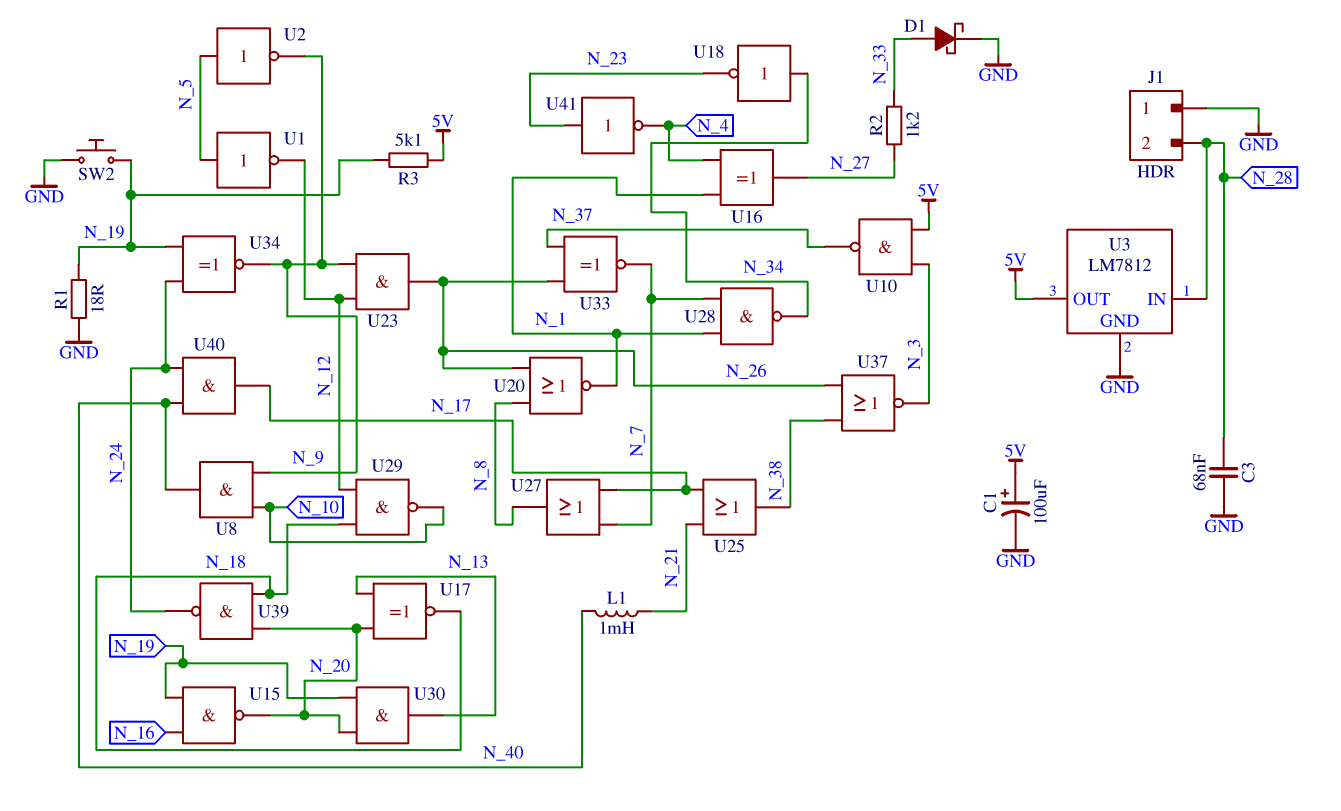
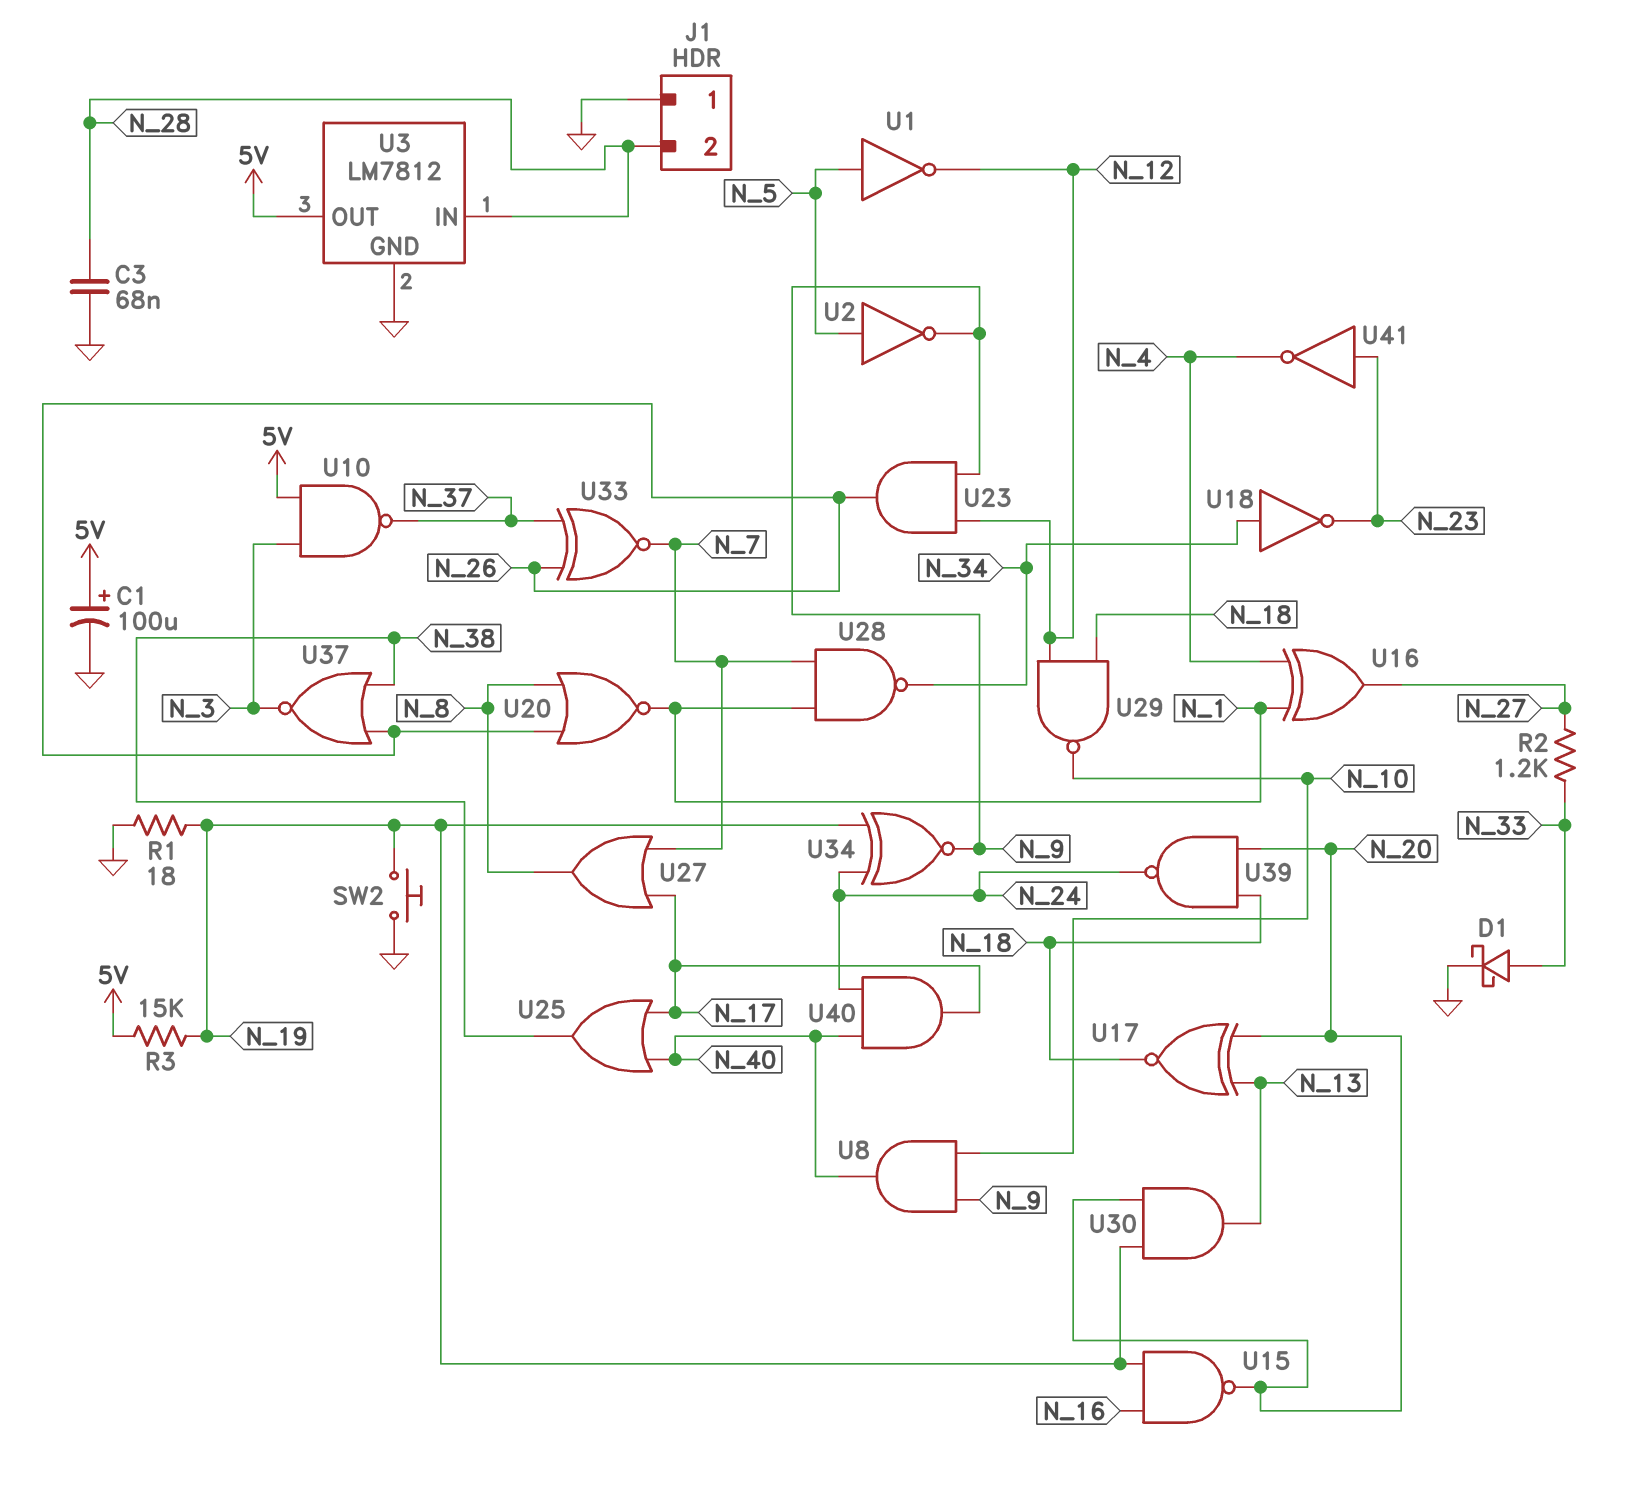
L1: 1mH (N_21, N_40) -> none
R3: 5.1k (5V, N_19) -> 15k (5V, N_19)
U25: OR (in N_17, in N_21, out N_38) -> OR (in N_17, in N_40, out N_38)

